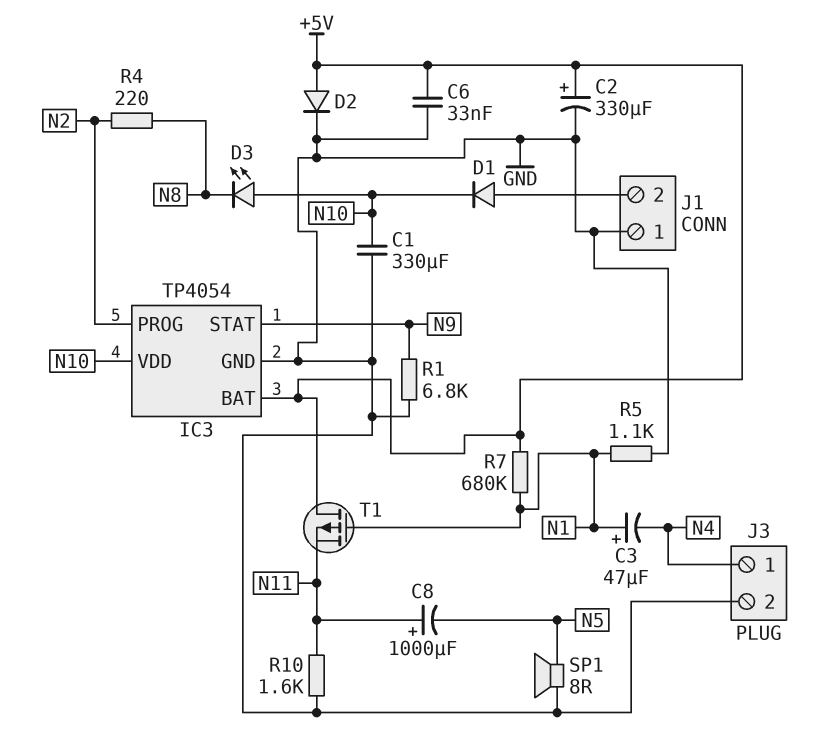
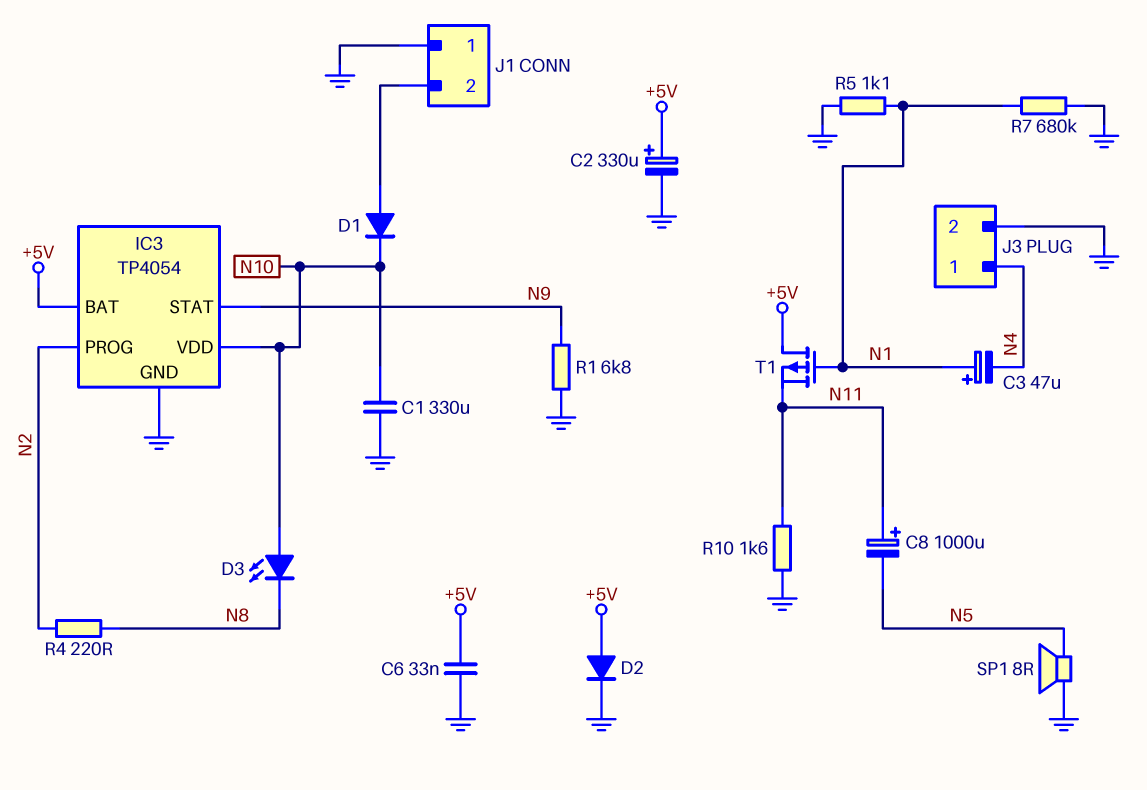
R7: 680k (+5V, N1) -> 680k (GND, N1)

